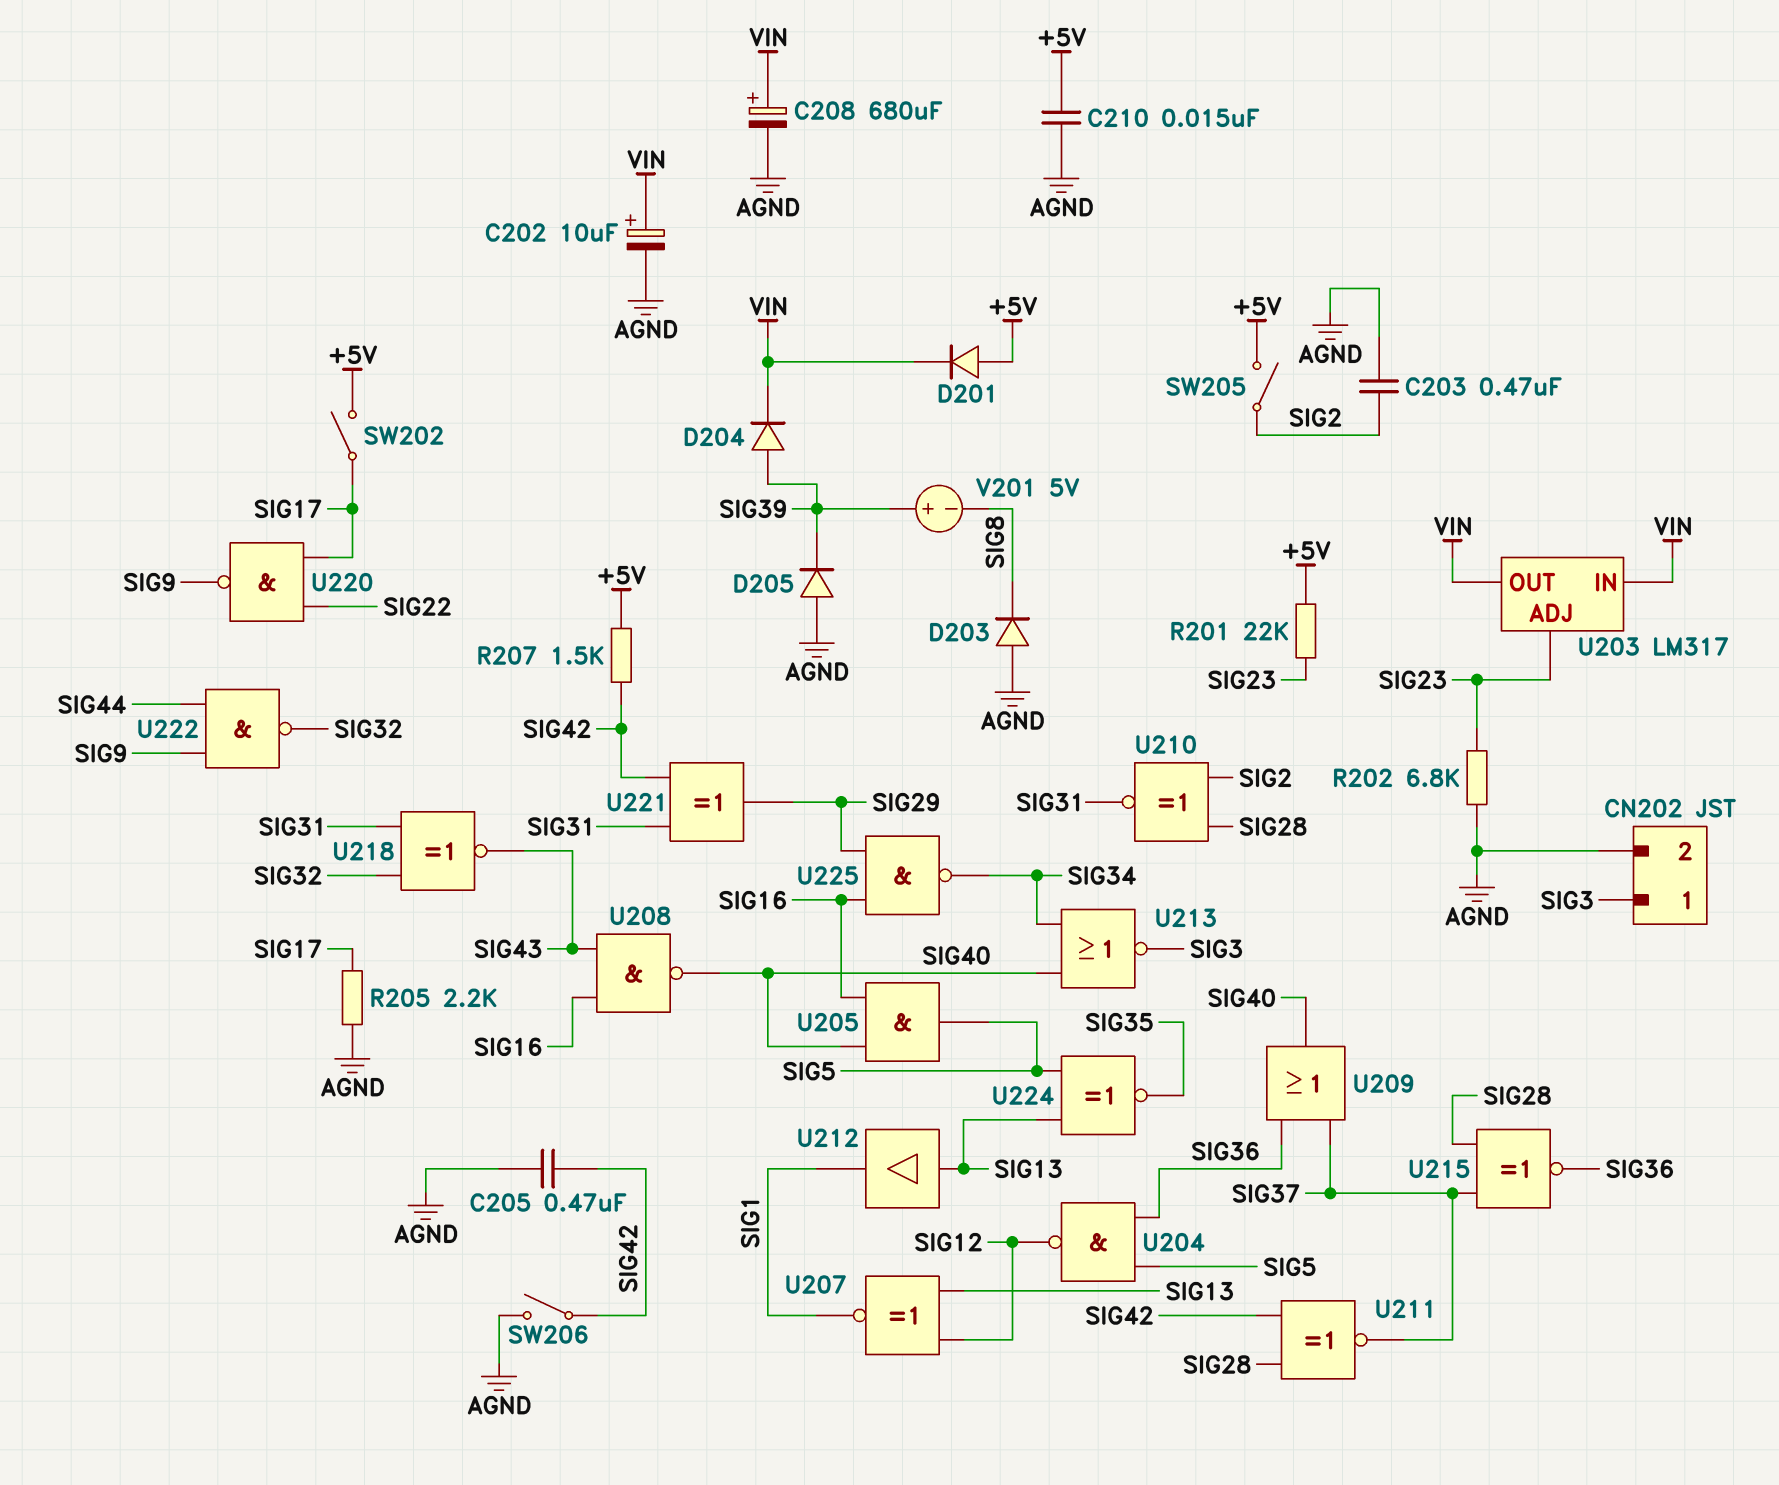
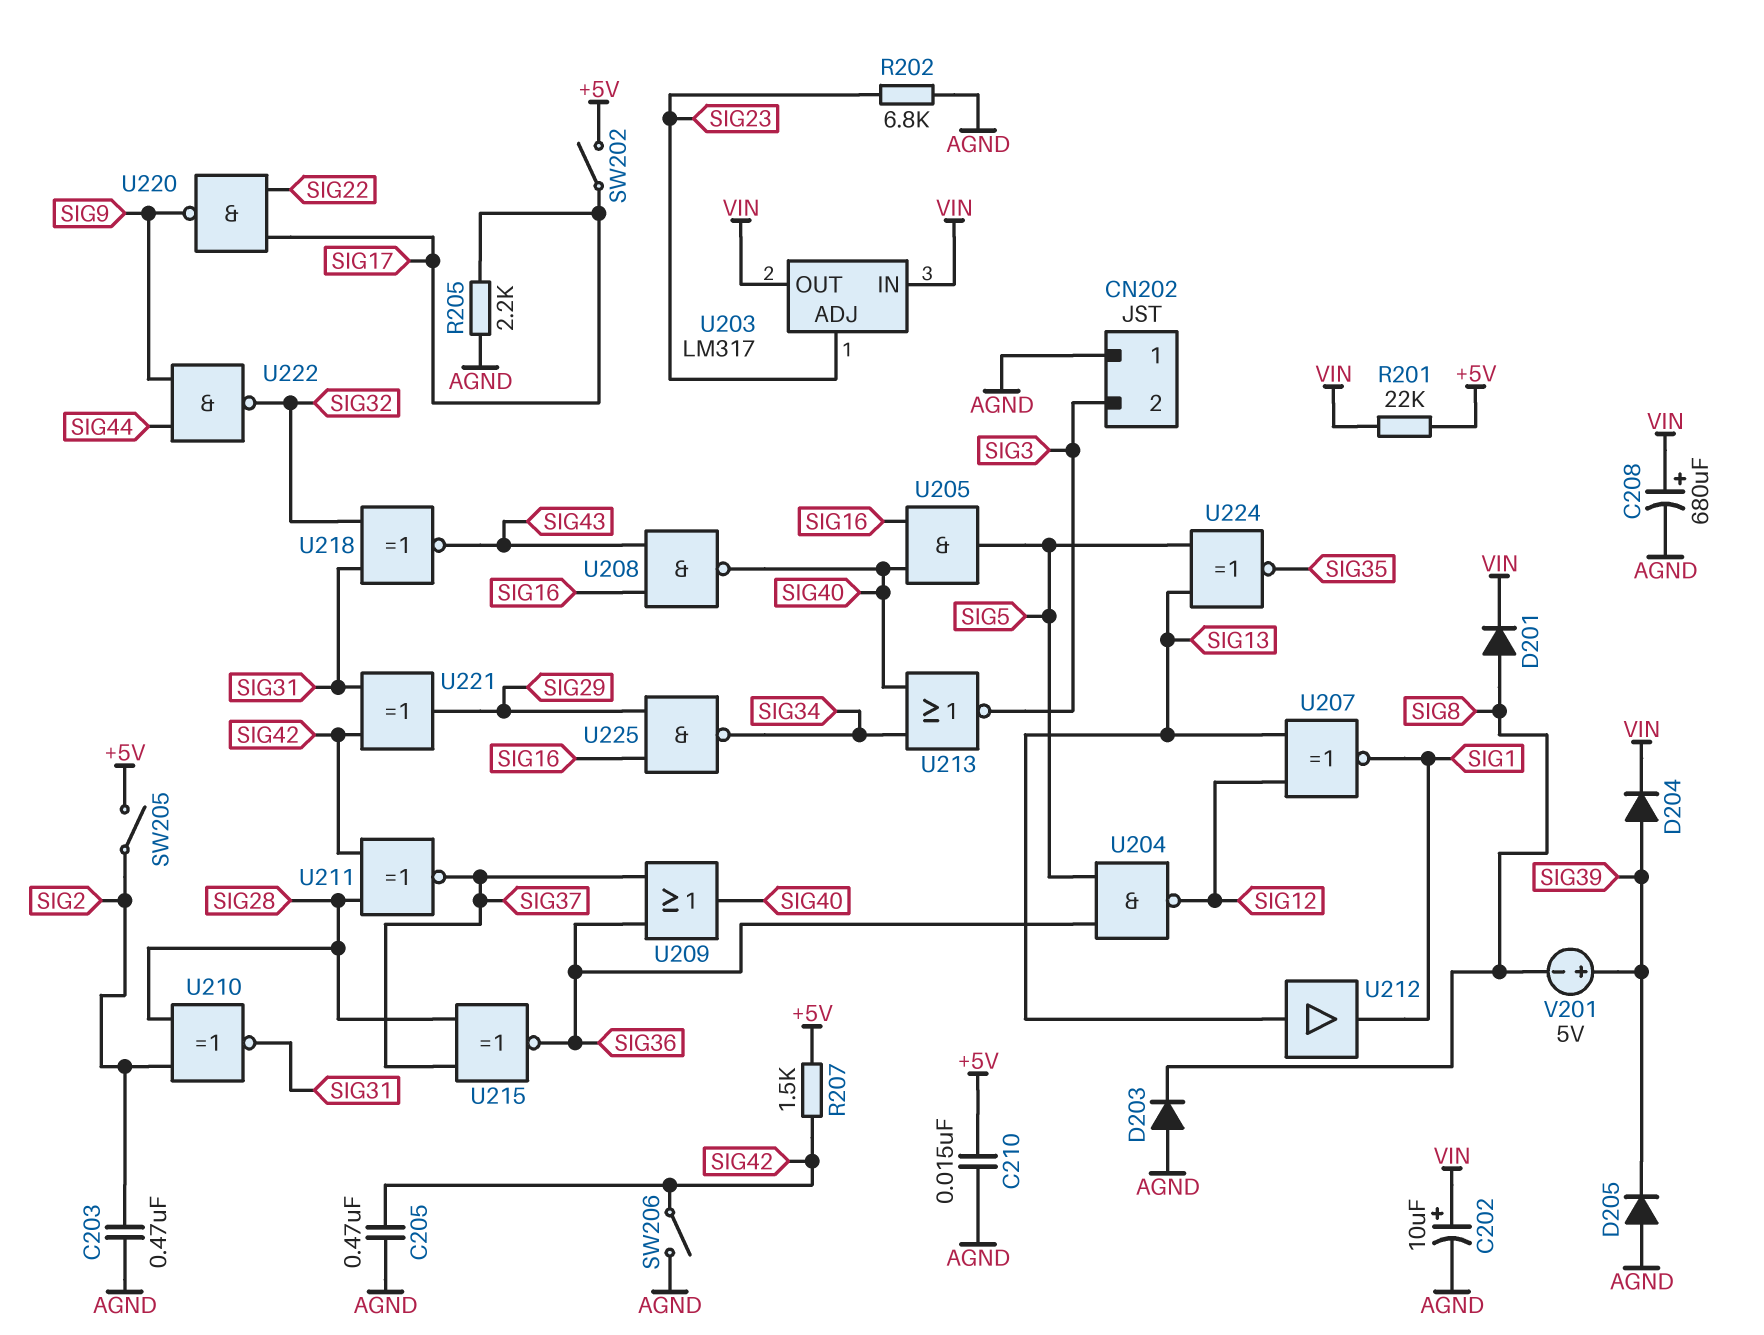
CN202 pin 1: SIG3 -> AGND
CN202 pin 2: AGND -> SIG3
D201: diode (A +5V, K VIN) -> diode (A SIG8, K VIN)
R201: 22k (+5V, SIG23) -> 22k (+5V, VIN)

